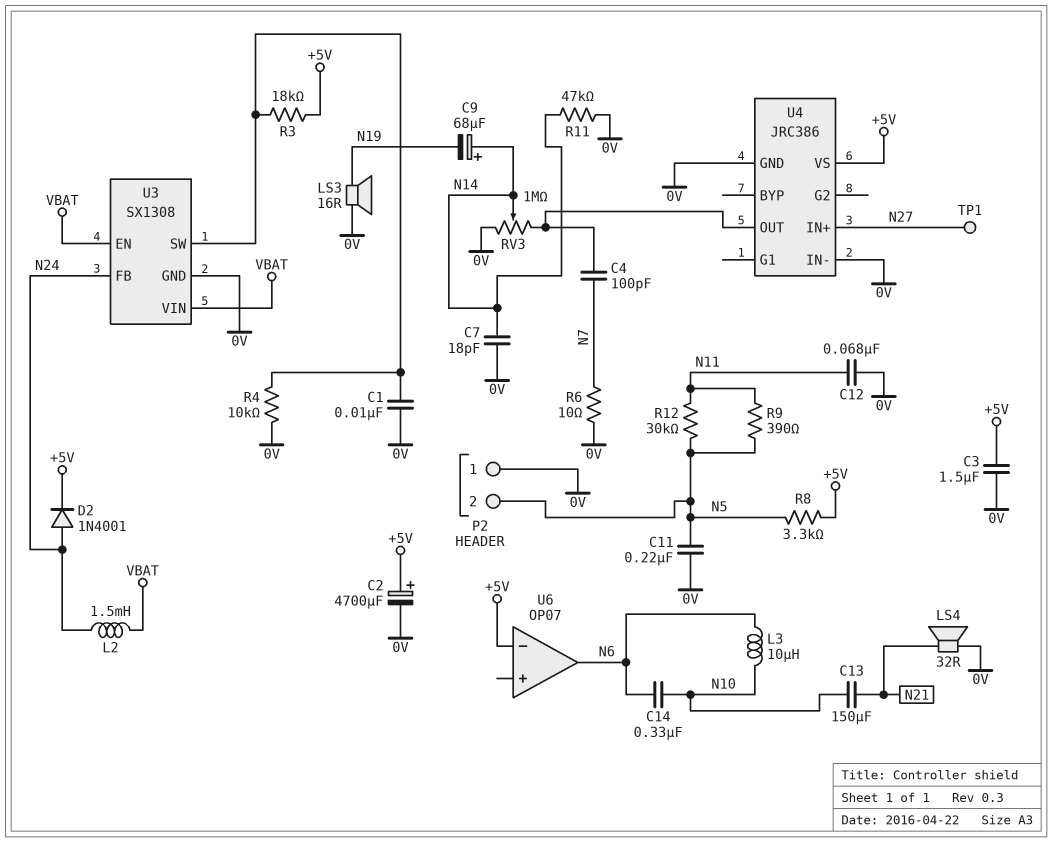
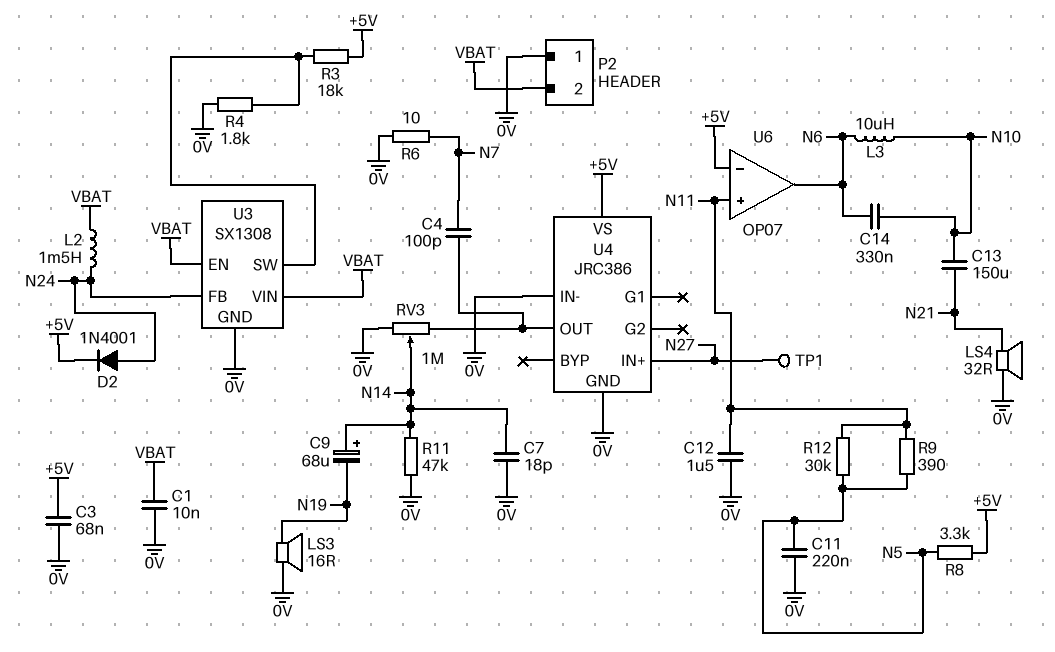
C1: 10nF (0V, U3/SW) -> 10nF (0V, VBAT)
C2: 4700uF (plus +5V, minus 0V) -> none
C3: 1.5uF (+5V, 0V) -> 68nF (+5V, 0V)
C12: 68nF (0V, N11) -> 1.5uF (0V, N11)
P2 pin 2: N5 -> VBAT
R4: 10k (0V, U3/SW) -> 1.8k (0V, U3/SW)
U6 pin in+: none -> N11

